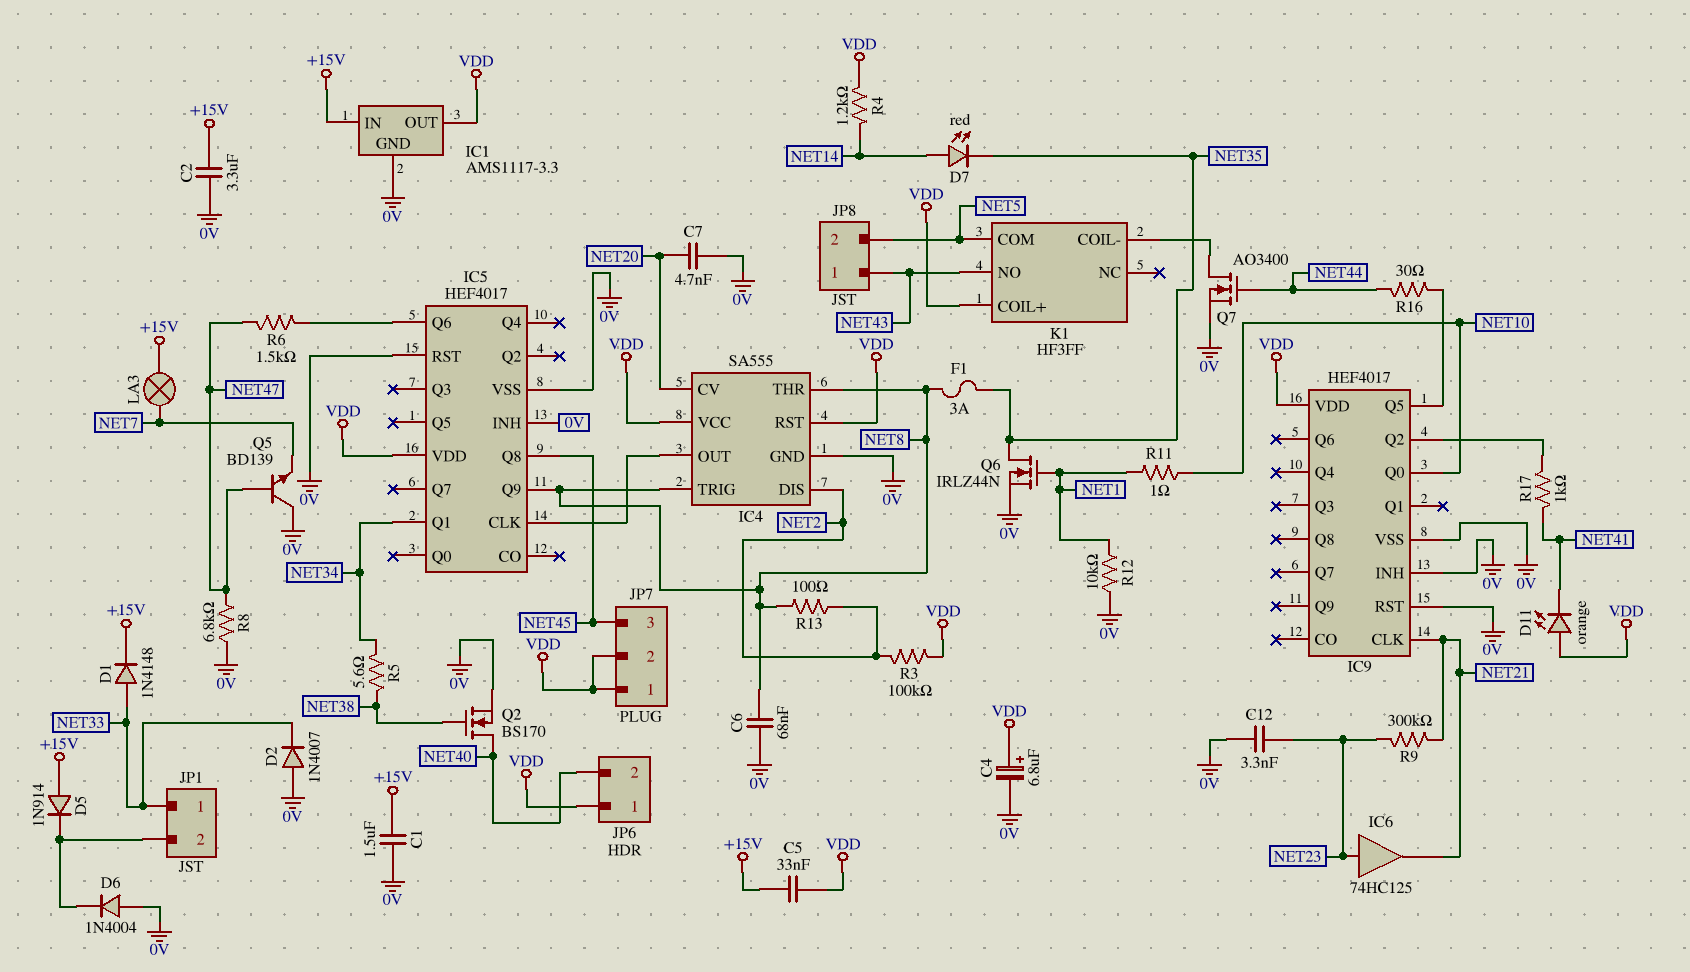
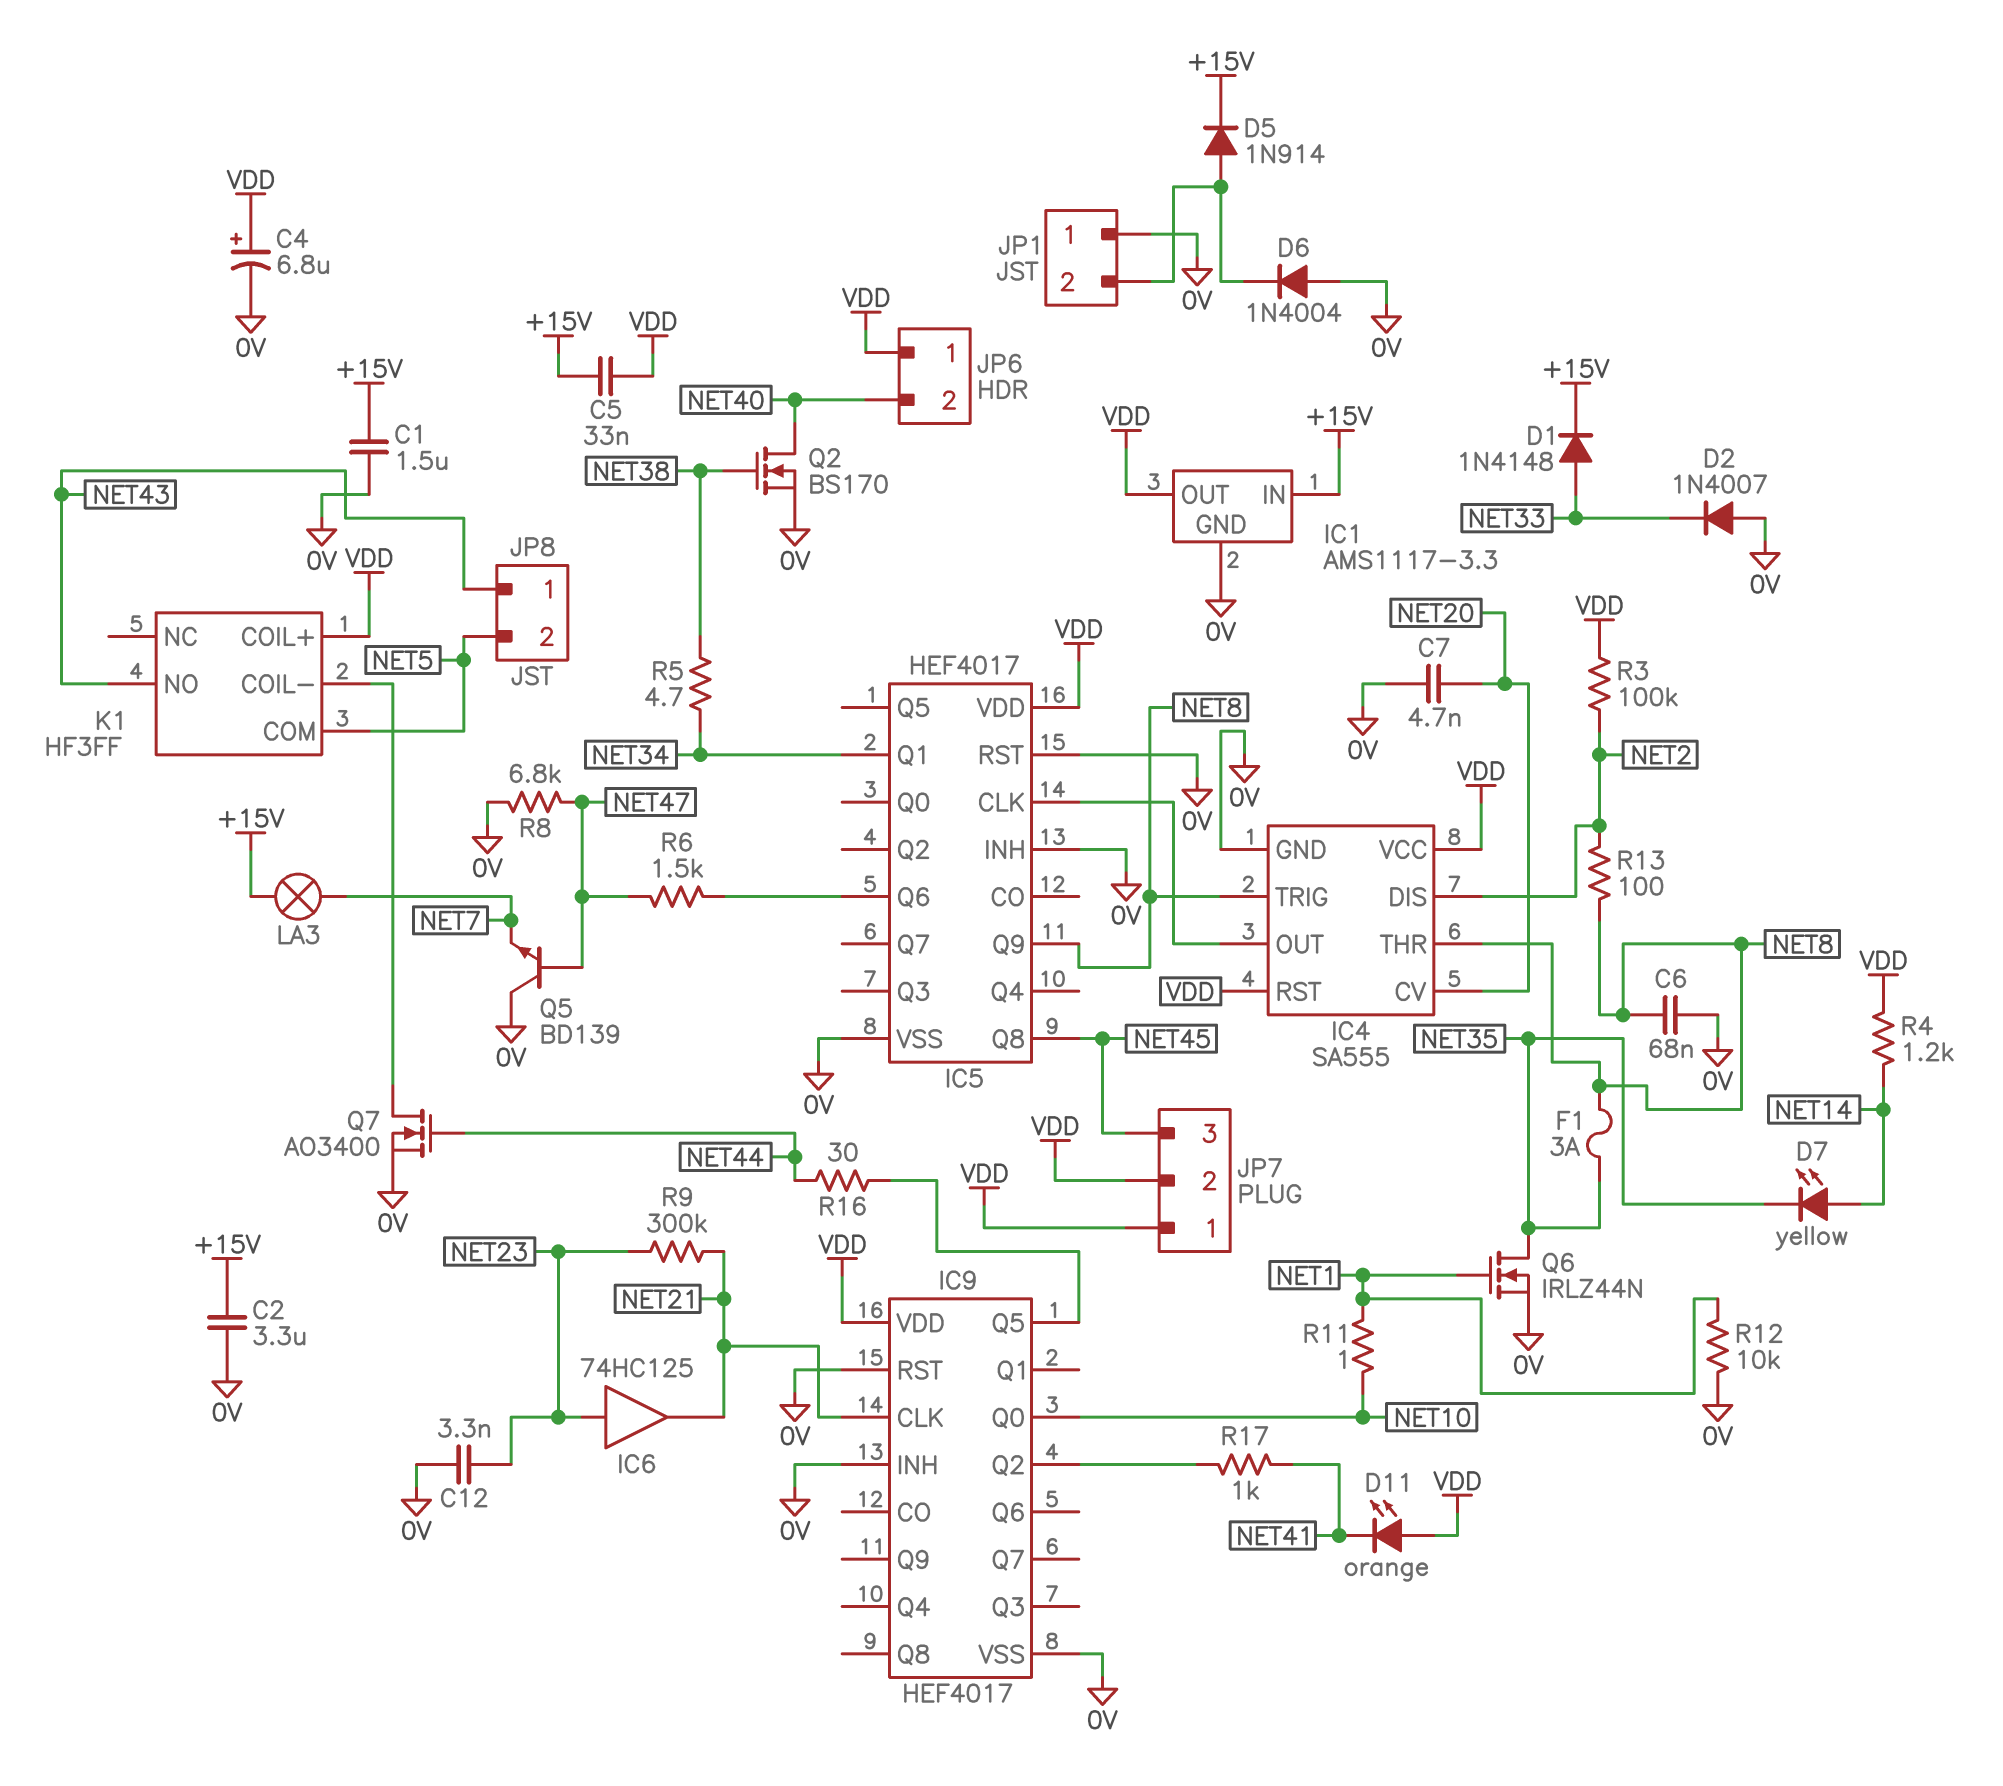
D5: diode 1N914 (A +15V, K JP1/2) -> diode 1N914 (A JP1/2, K +15V)
D7: LED red (A NET14, K NET35) -> LED yellow (A NET14, K NET35)
JP1 pin 1: NET33 -> 0V
R5: 5.6 (NET34, NET38) -> 4.7 (NET34, NET38)

